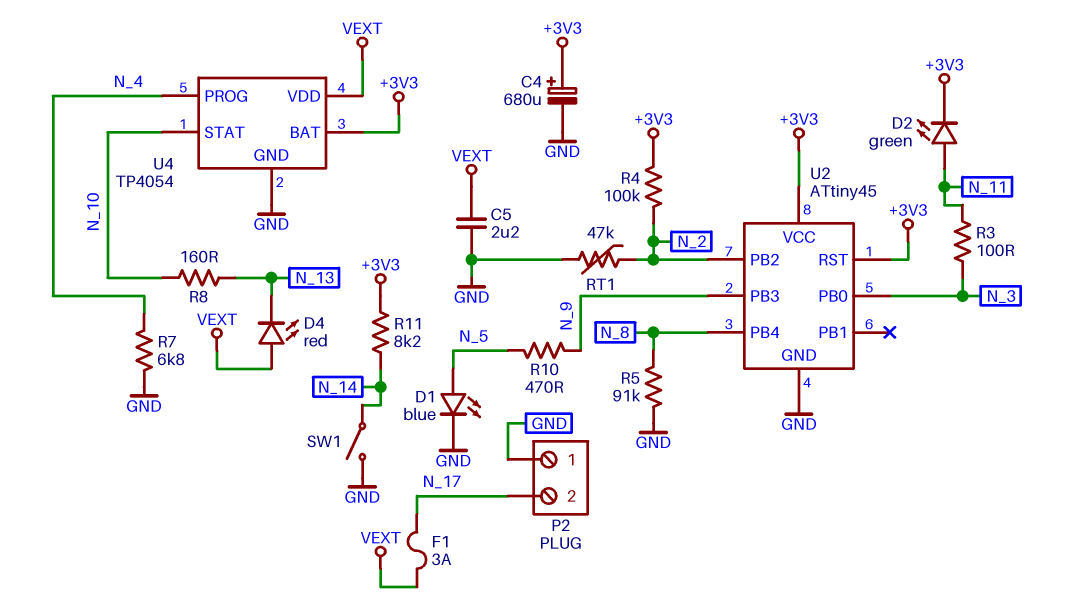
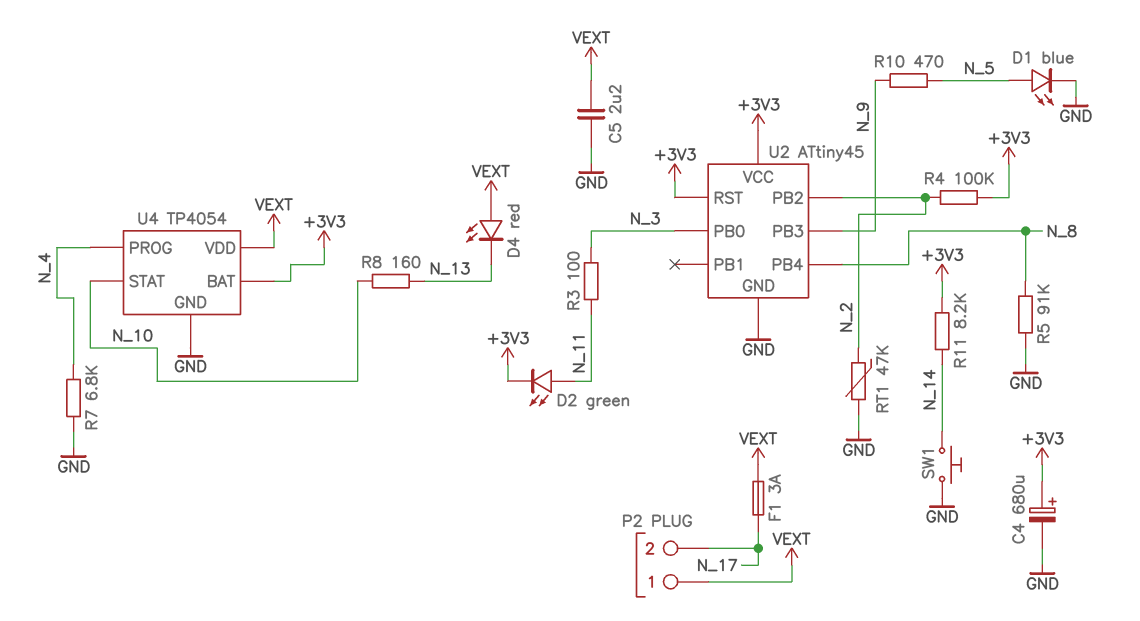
P2 pin 1: GND -> VEXT
SW1: switch (GND, N_14) -> button (GND, N_14)

